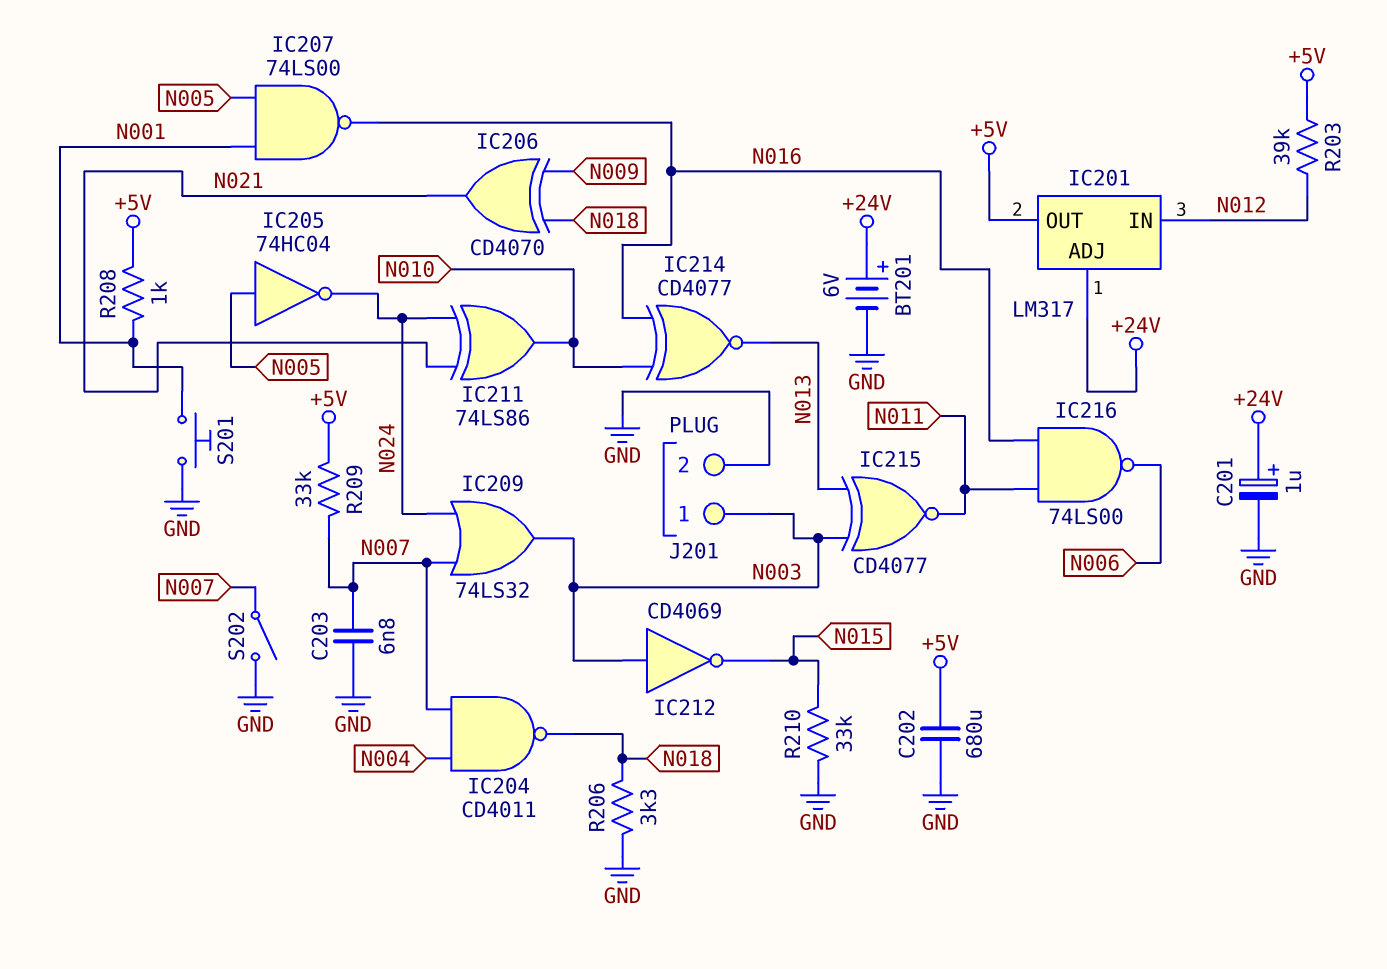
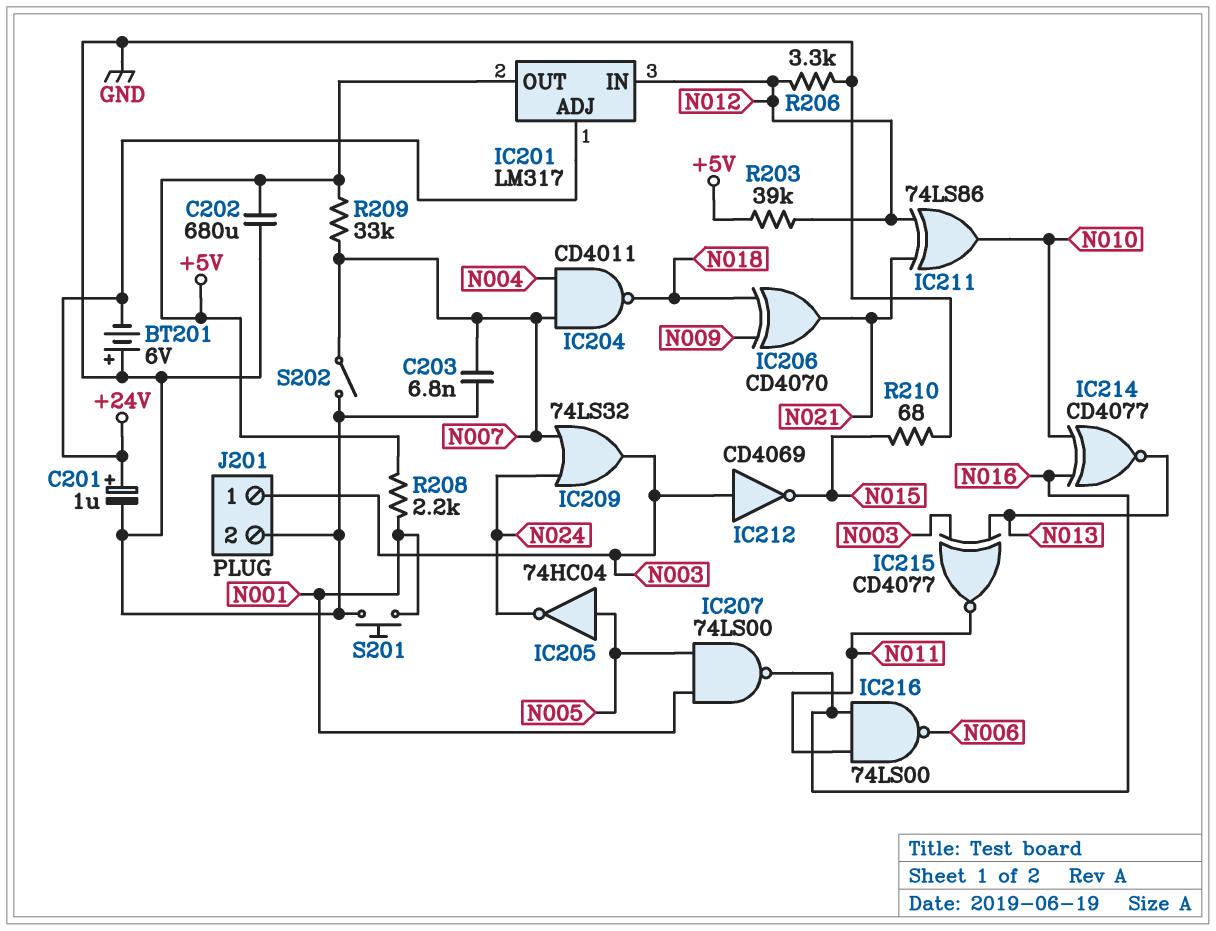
BT201: 6V (plus +24V, minus GND) -> 6V (plus GND, minus +24V)
IC211: XOR 74LS86 (in N021, in N024, out N010) -> XOR 74LS86 (in N012, in N021, out N010)
R206: 3.3k (GND, N018) -> 3.3k (GND, N012)
R208: 1k (+5V, N001) -> 2.2k (+5V, N001)
R210: 33k (GND, N015) -> 68 (GND, N015)

